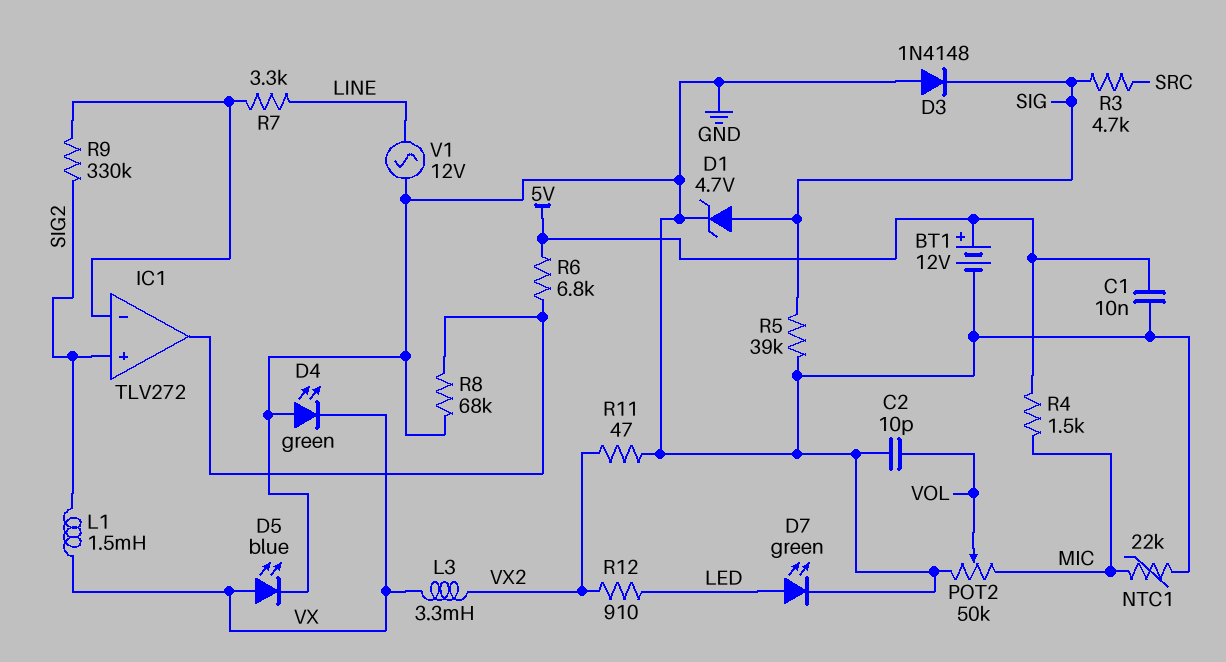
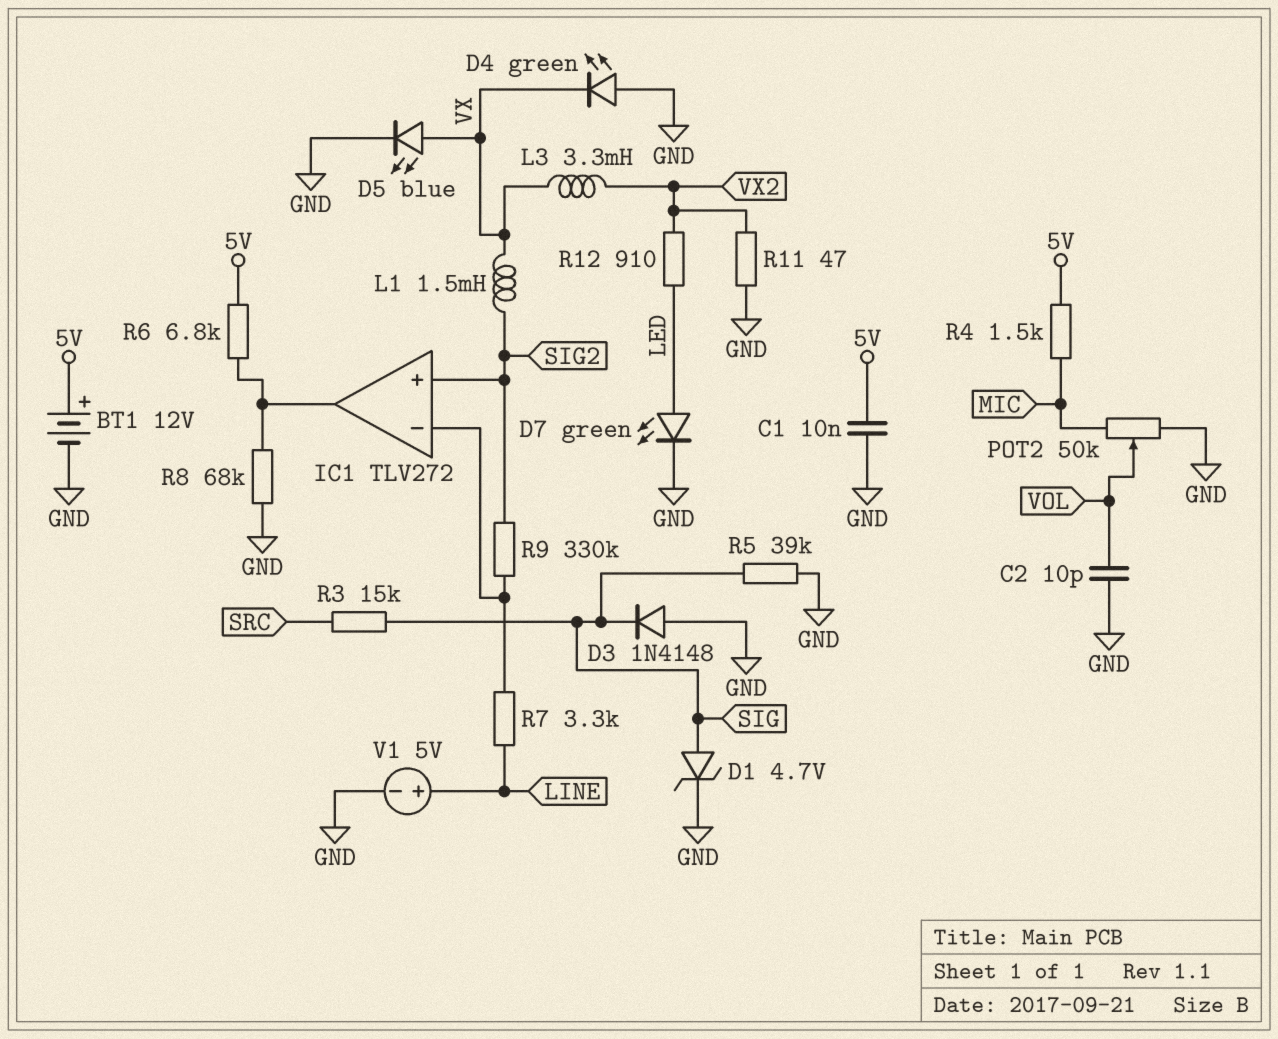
NTC1: 22k (GND, MIC) -> none
R3: 4.7k (SIG, SRC) -> 15k (SIG, SRC)
V1: AC 12V (GND, LINE) -> 5V (plus LINE, minus GND)

